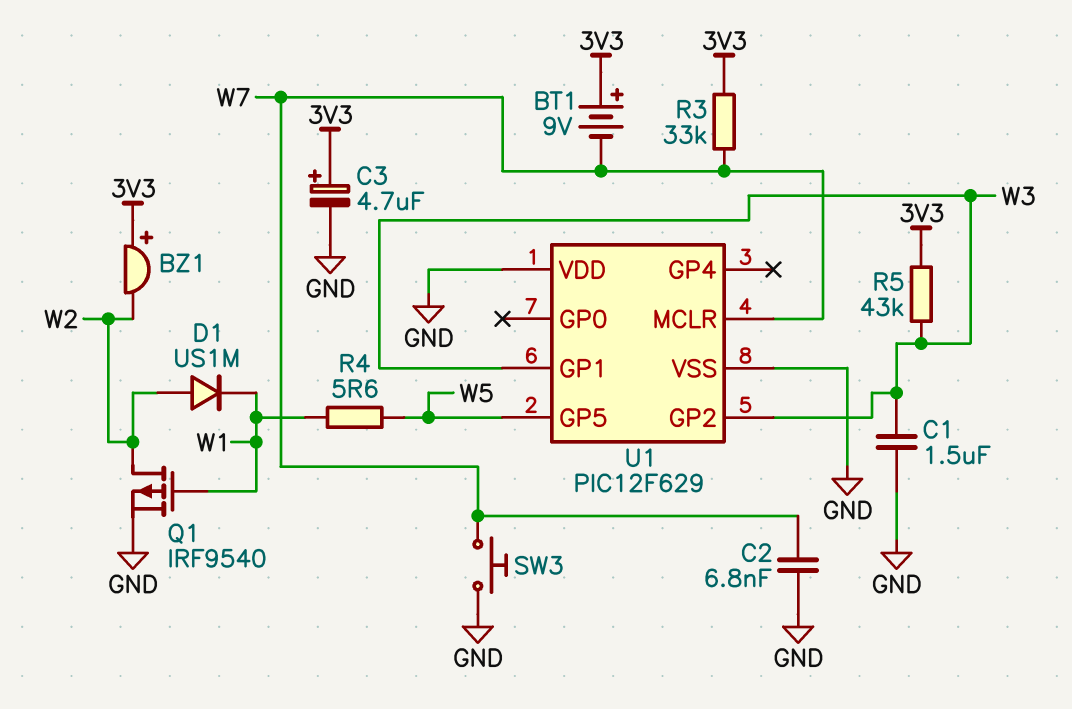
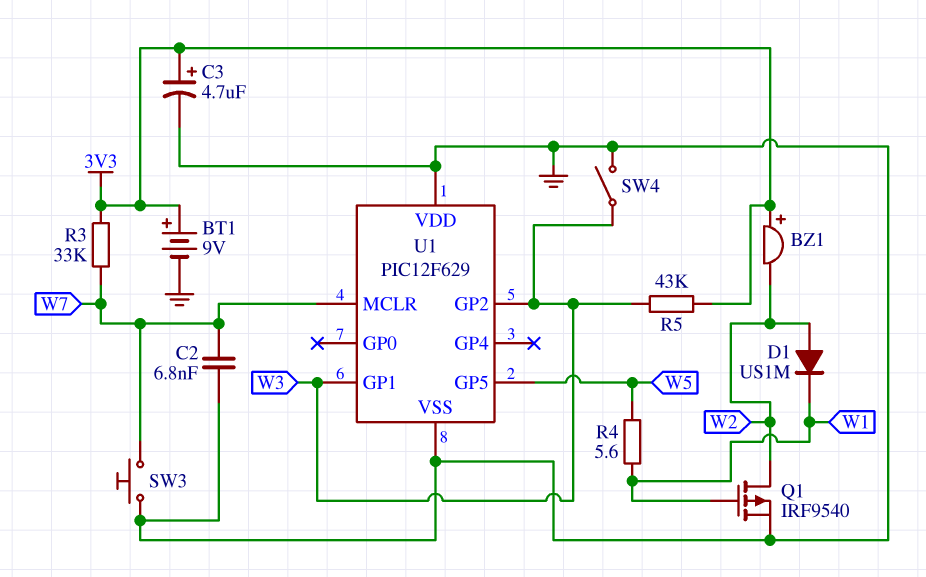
BT1: 9V (plus 3V3, minus W7) -> 9V (plus 3V3, minus GND)
C1: 1.5uF (GND, W3) -> none
SW4: none -> switch (GND, W3)

